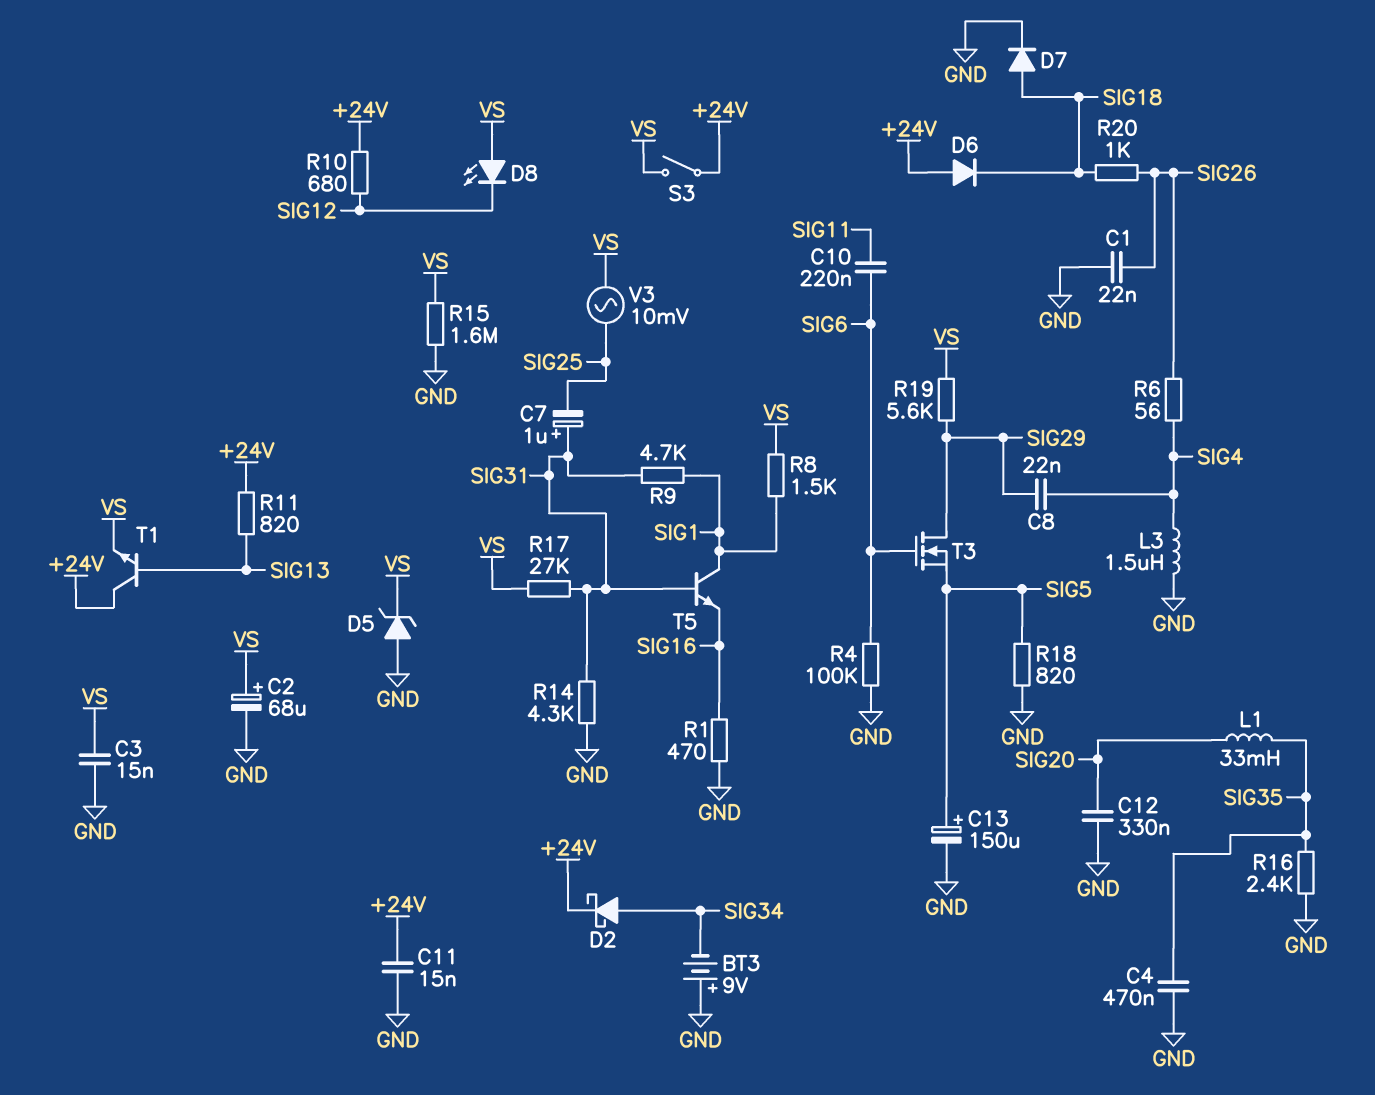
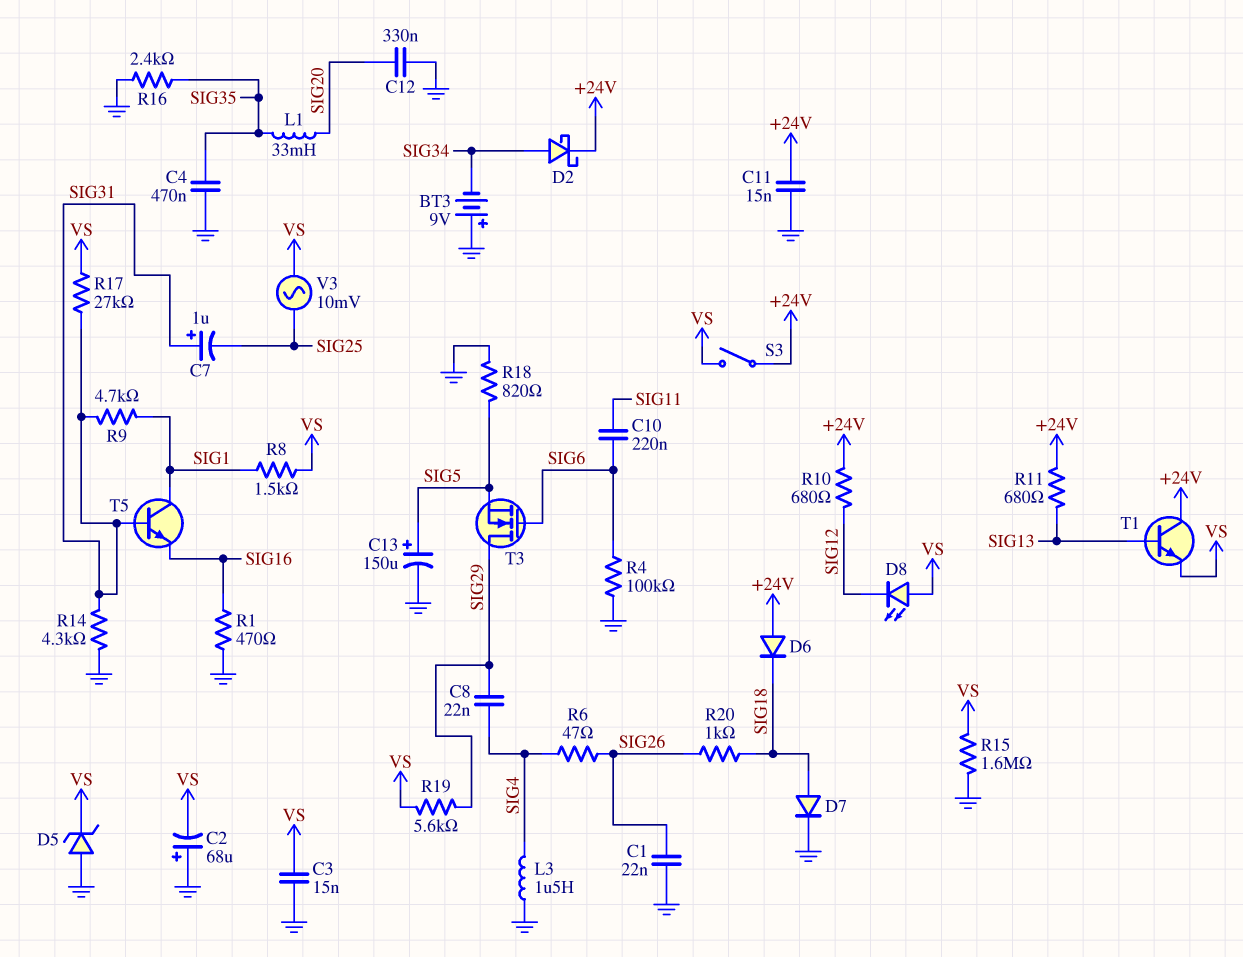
C2: 68uF (plus VS, minus GND) -> 68uF (plus GND, minus VS)
R6: 56 (SIG4, SIG26) -> 47 (SIG4, SIG26)
R11: 820 (+24V, SIG13) -> 680 (+24V, SIG13)

